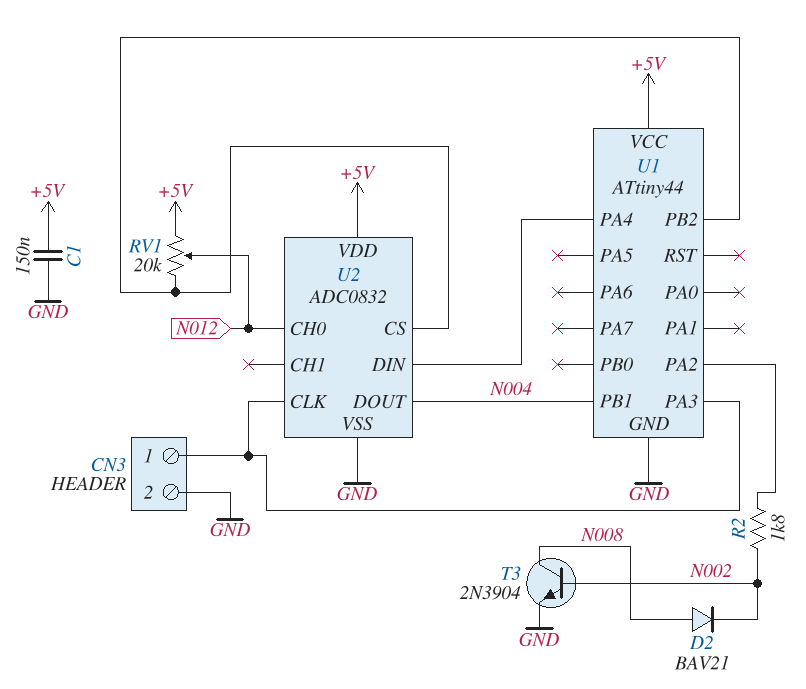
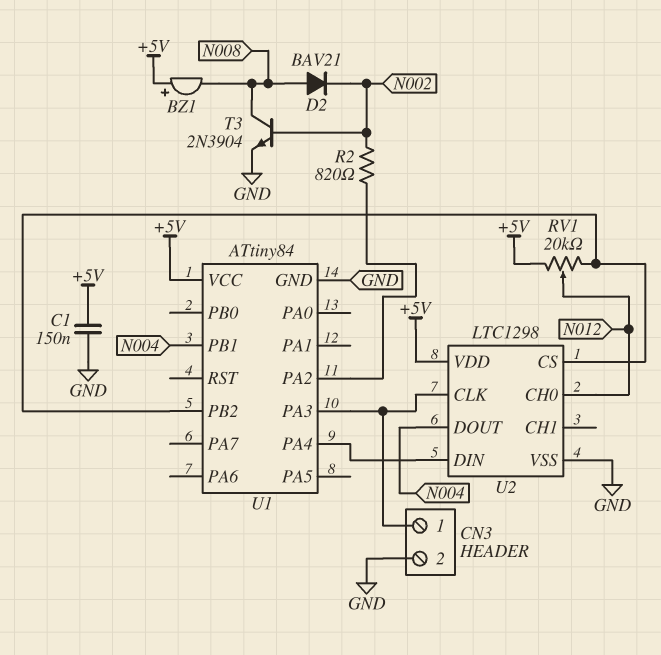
BZ1: none -> buzzer (plus +5V, minus N008)
R2: 1.8k (N002, U1/PA2) -> 820 (N002, U1/PA2)
U1: ATtiny44 -> ATtiny84
U2: ADC0832 -> LTC1298

